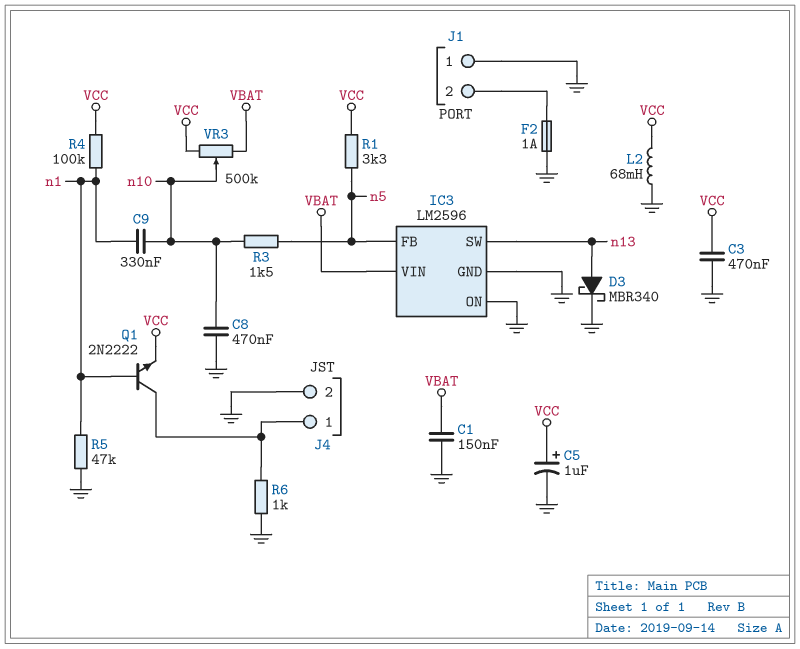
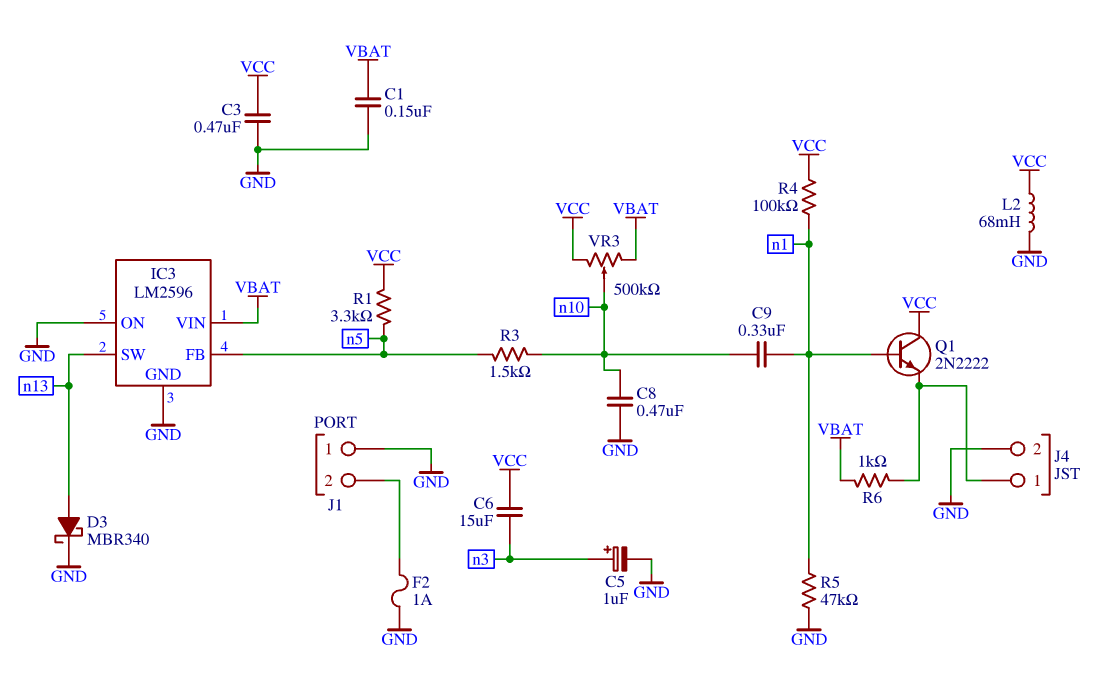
C5: 1uF (plus VCC, minus GND) -> 1uF (plus n3, minus GND)
C6: none -> 15uF (VCC, n3)
Q1: NPN 2N2222 (B n1, C J4/1, E VCC) -> NPN 2N2222 (B n1, C VCC, E J4/1)
R6: 1k (GND, J4/1) -> 1k (J4/1, VBAT)

